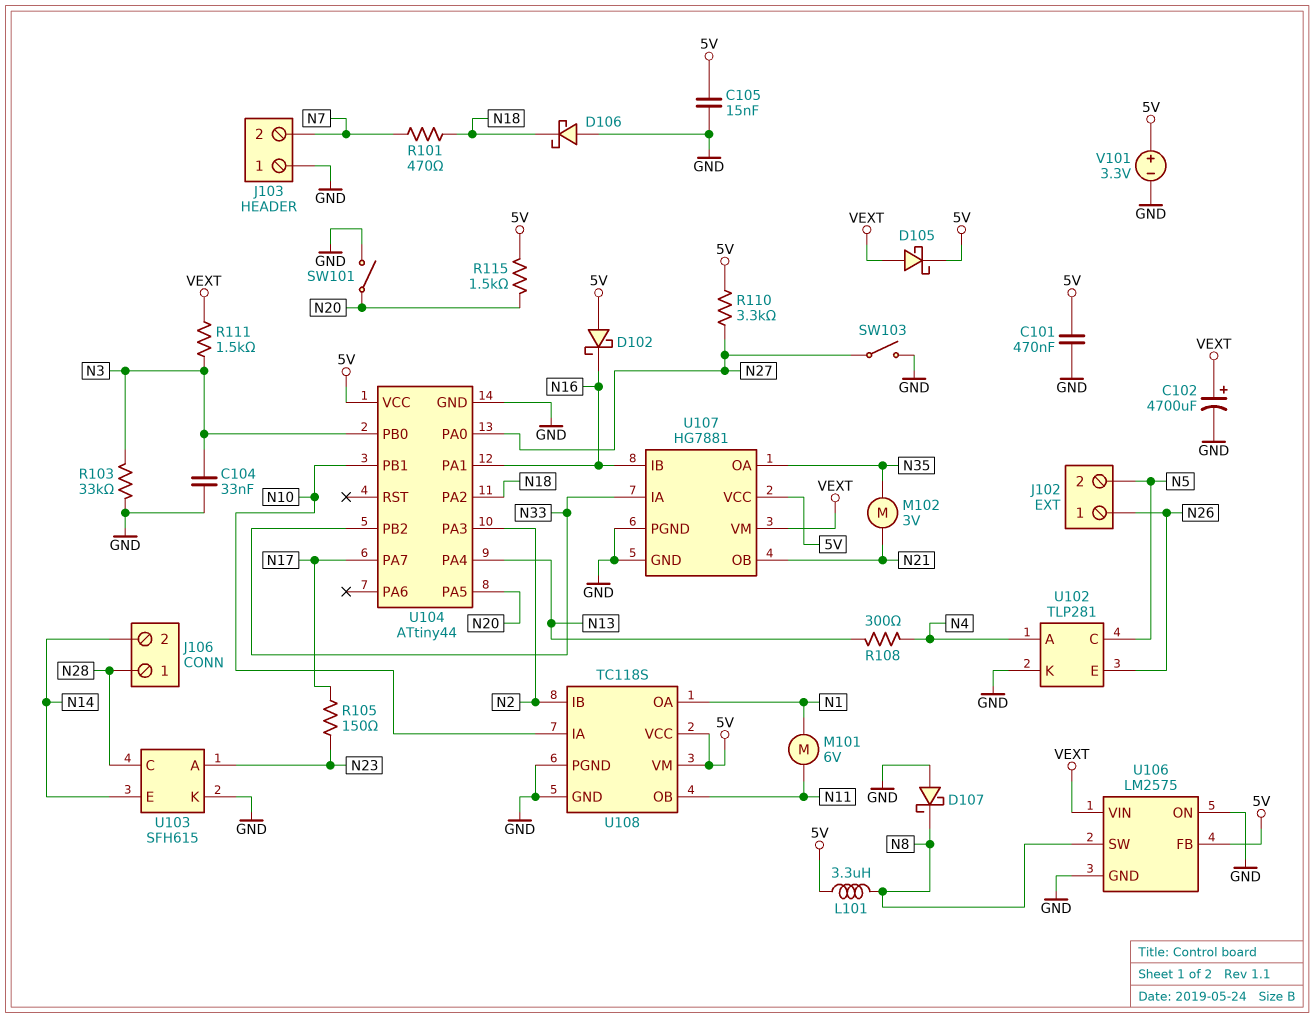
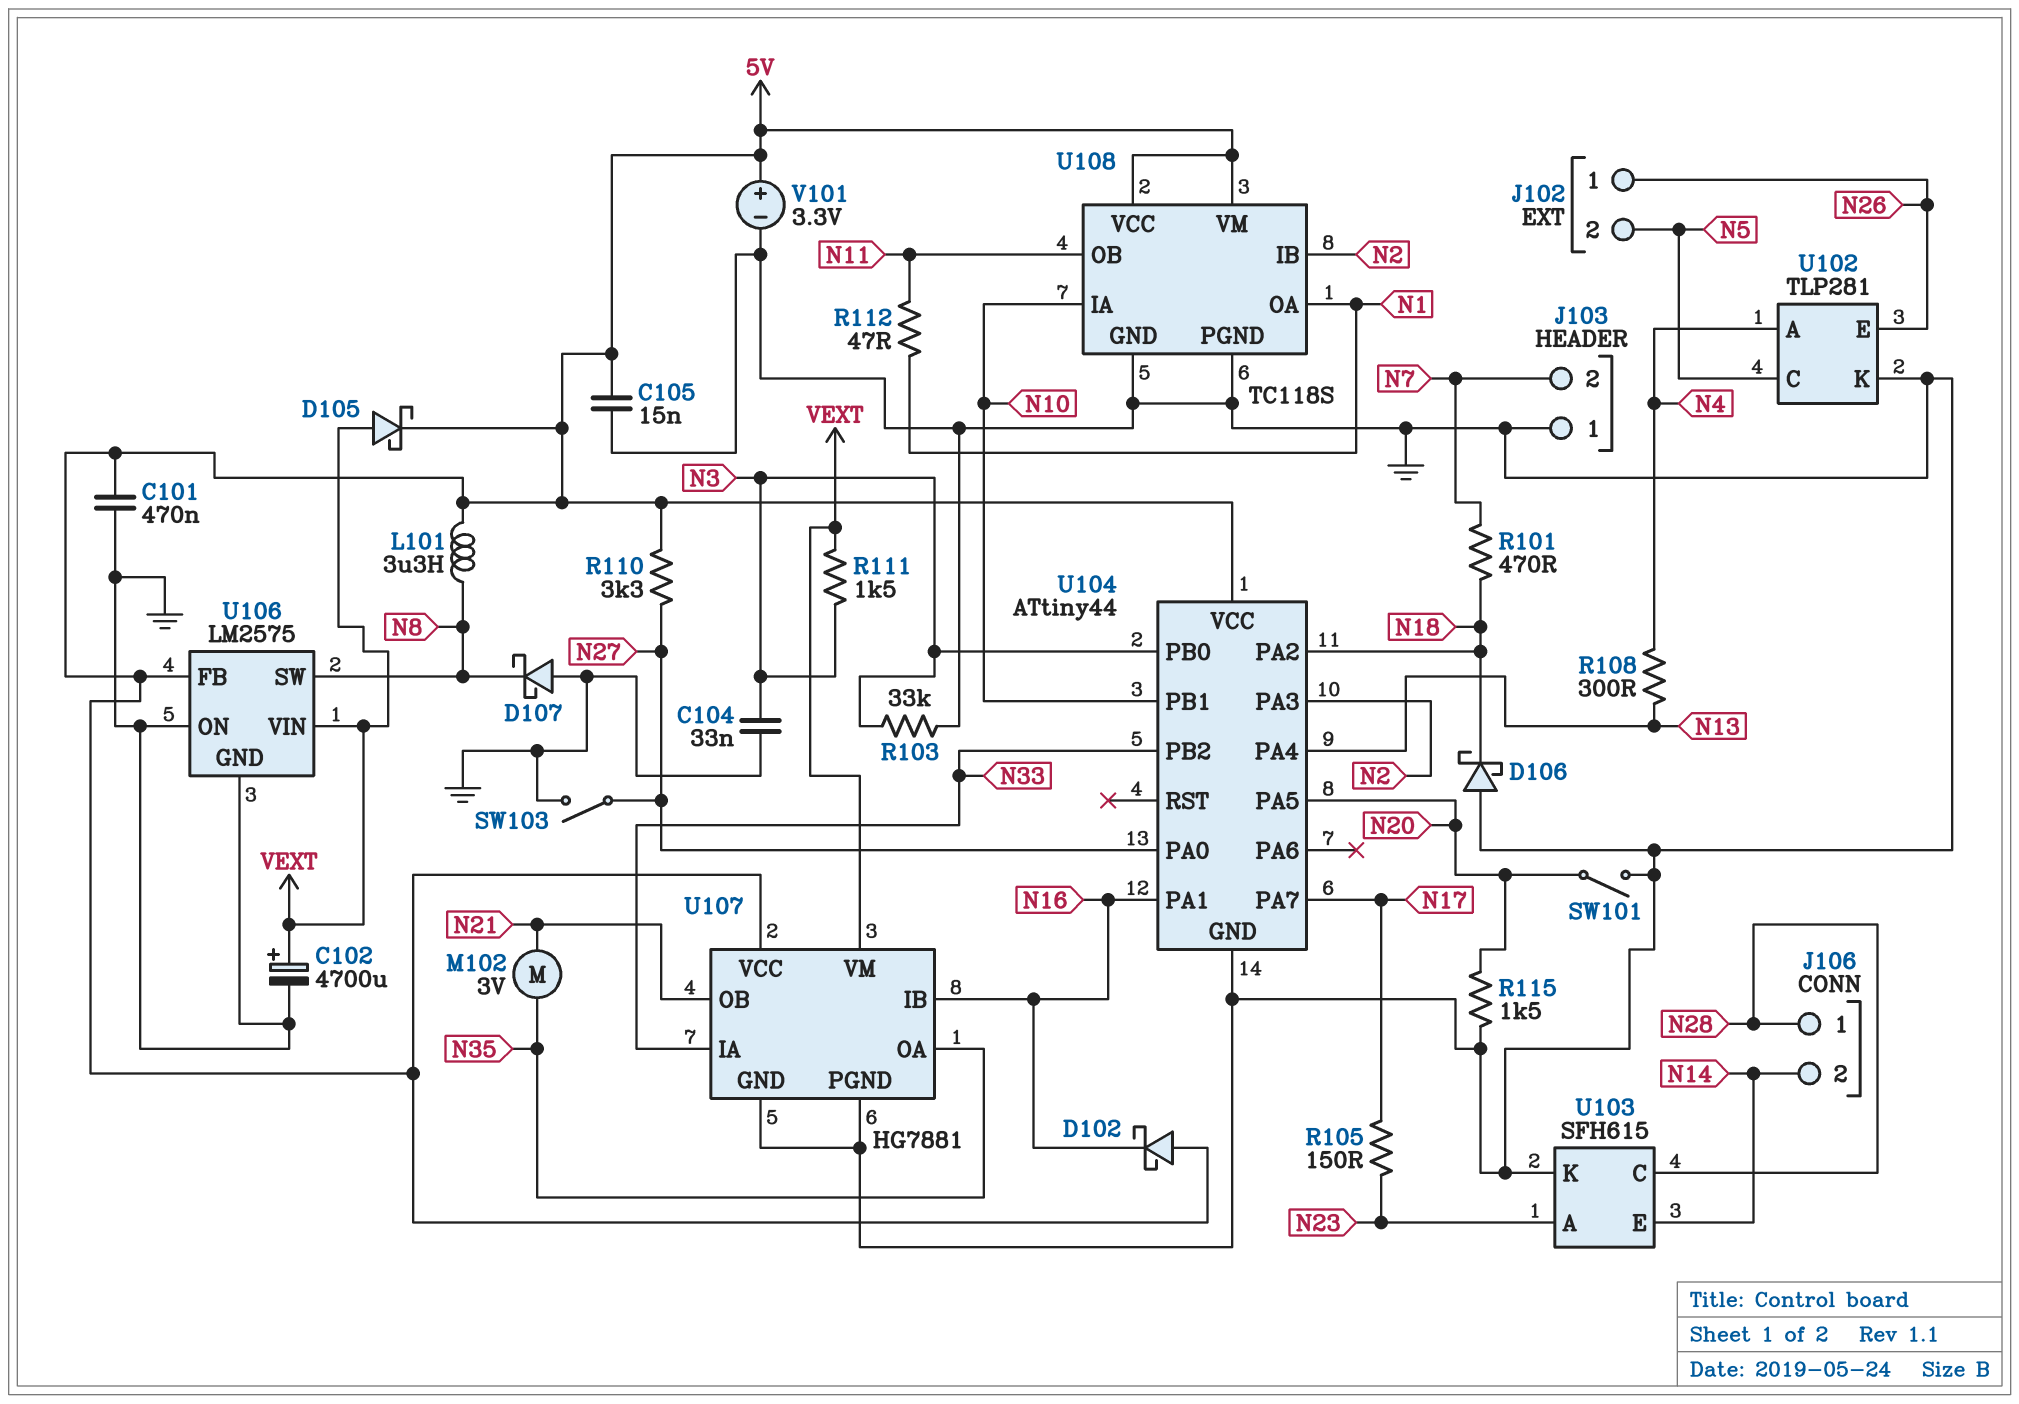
M101: motor 6V (N1, N11) -> none
R112: none -> 47 (N1, N11)
R115: 1.5k (5V, N20) -> 1.5k (GND, N20)

